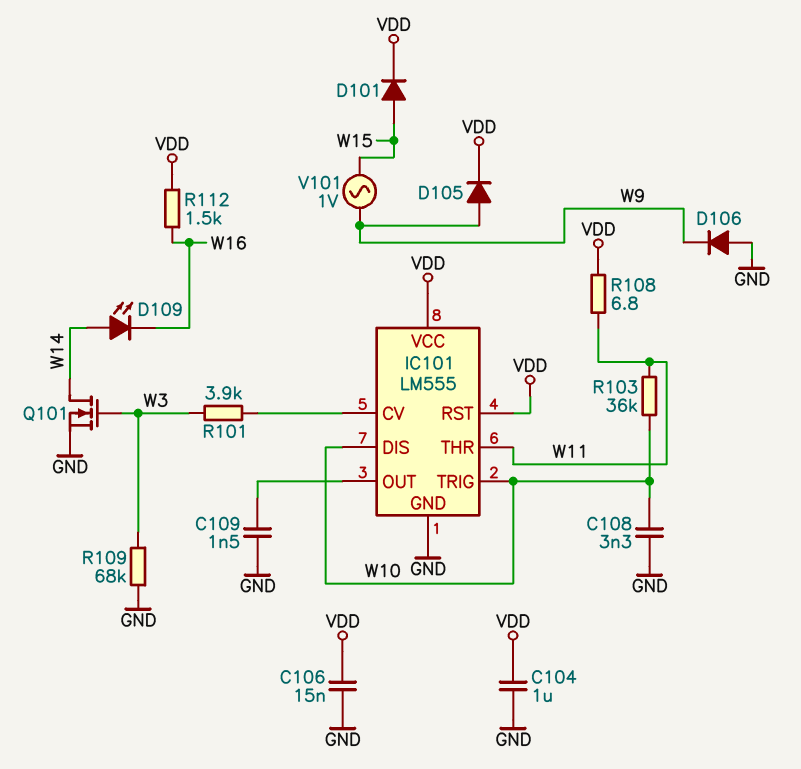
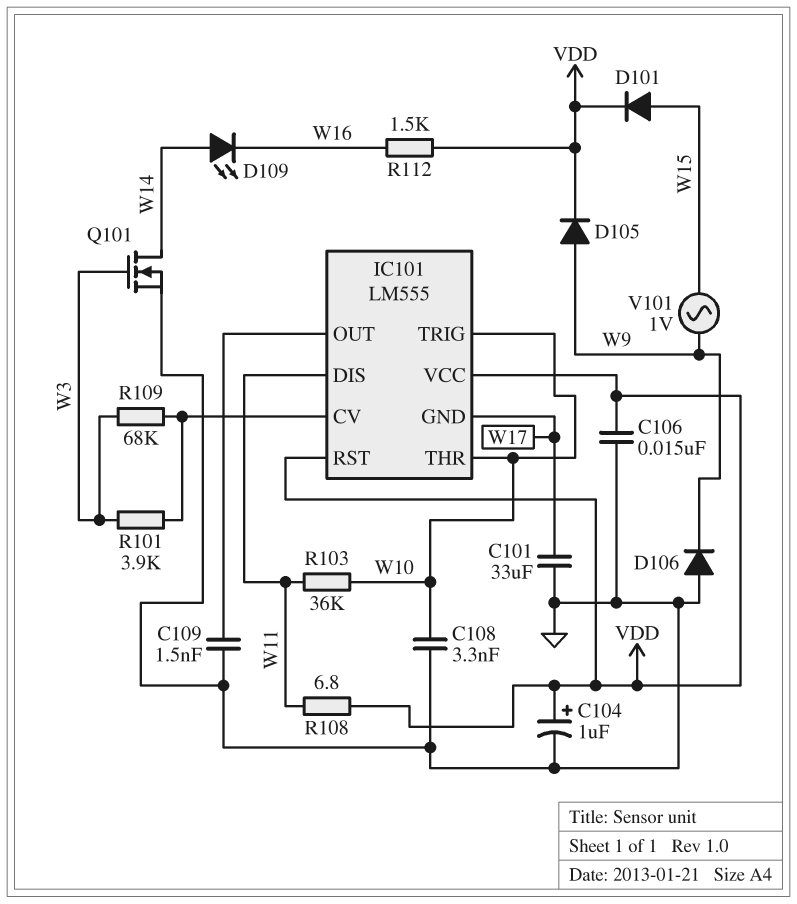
C101: none -> 33uF (GND, W17)
C104: 1uF (GND, VDD) -> 1uF (plus VDD, minus GND)
IC101 pin DIS: W10 -> W11
IC101 pin GND: GND -> W17
IC101 pin THR: W11 -> W10
R109: 68k (GND, W3) -> 68k (IC101/CV, W3)

